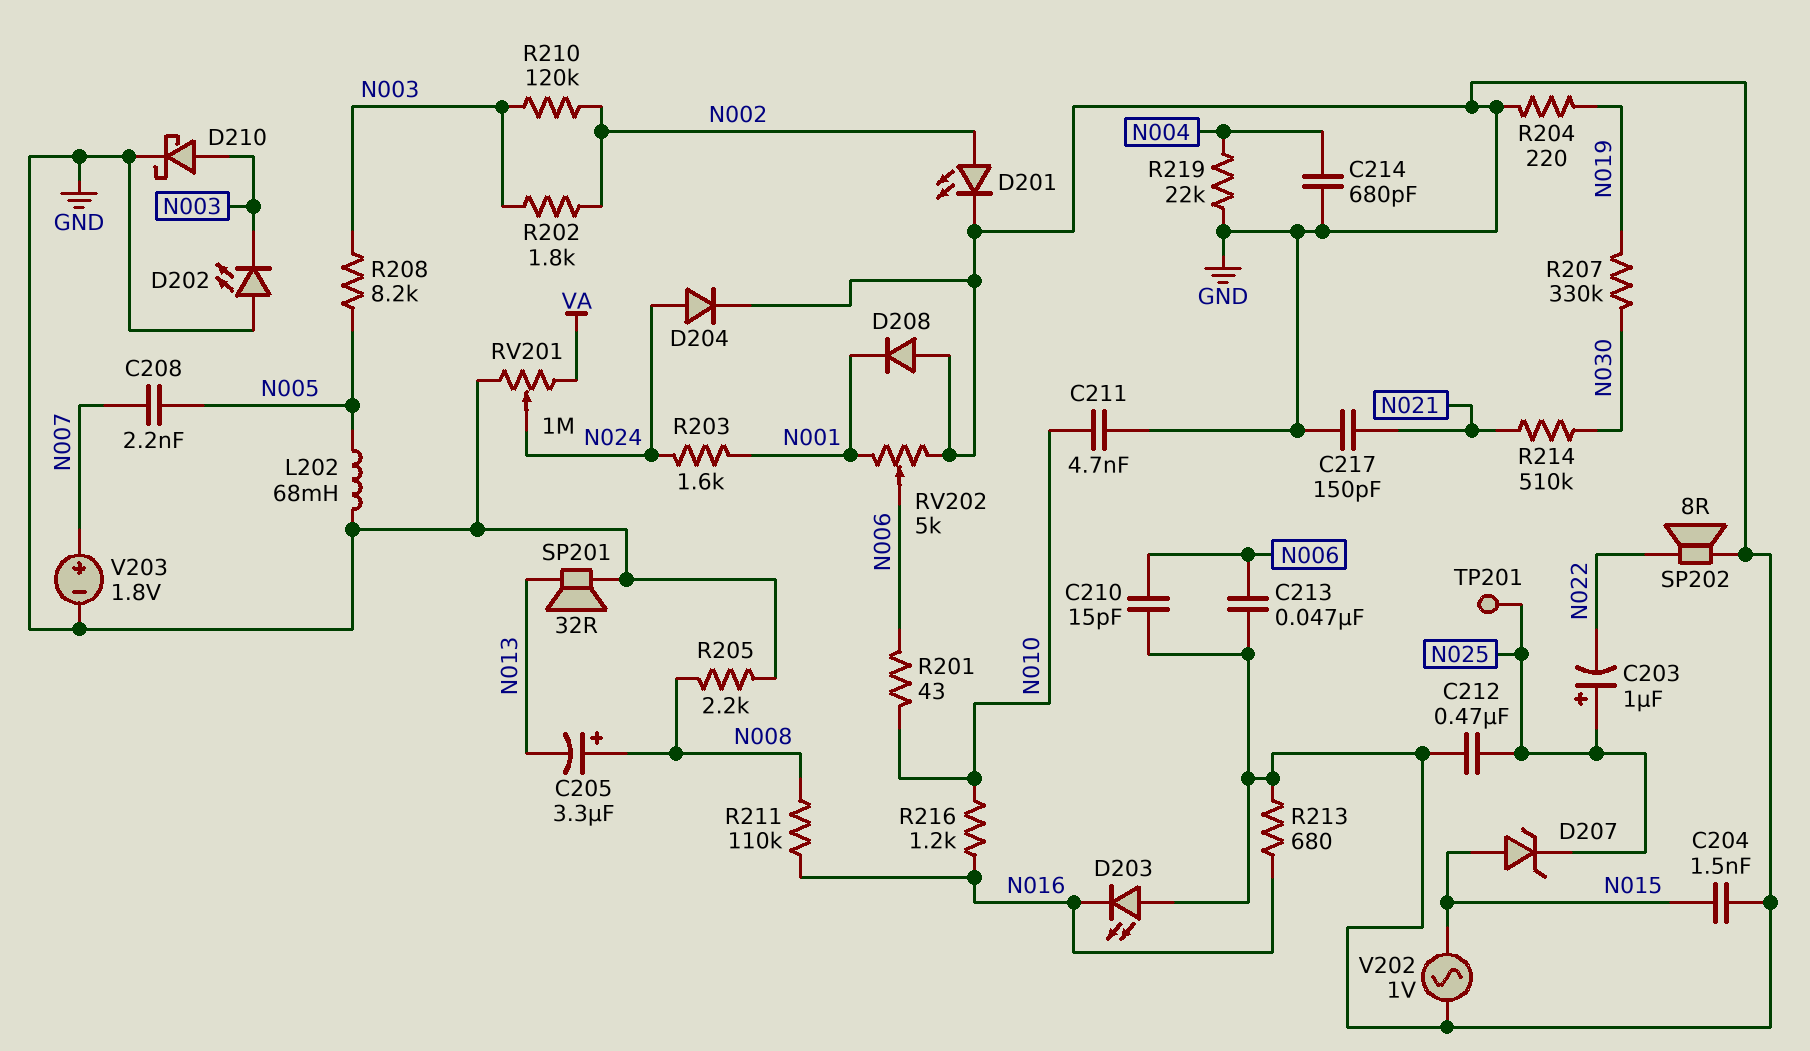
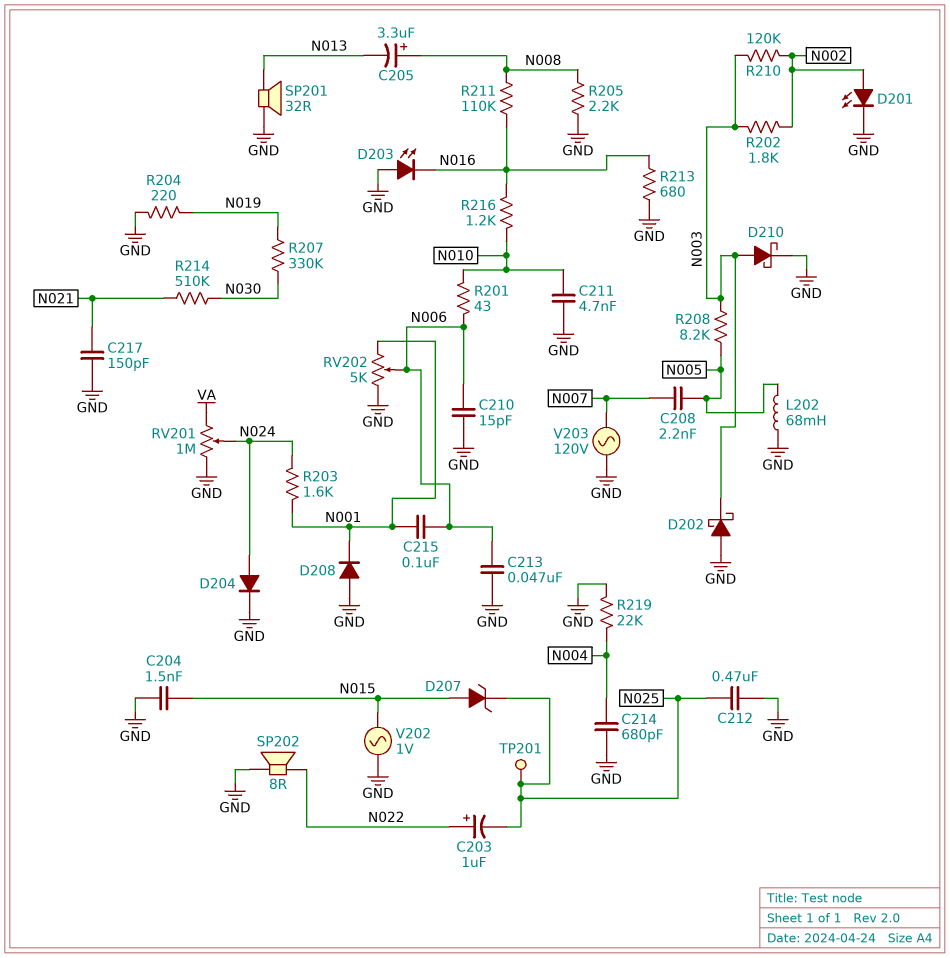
C203: 1uF (plus N025, minus N022) -> 1uF (plus N022, minus N025)
C215: none -> 100nF (N001, N006)
D202: LED (A GND, K N003) -> schottky (A GND, K N003)
V203: 1.8V (plus N007, minus GND) -> AC 120V (GND, N007)

